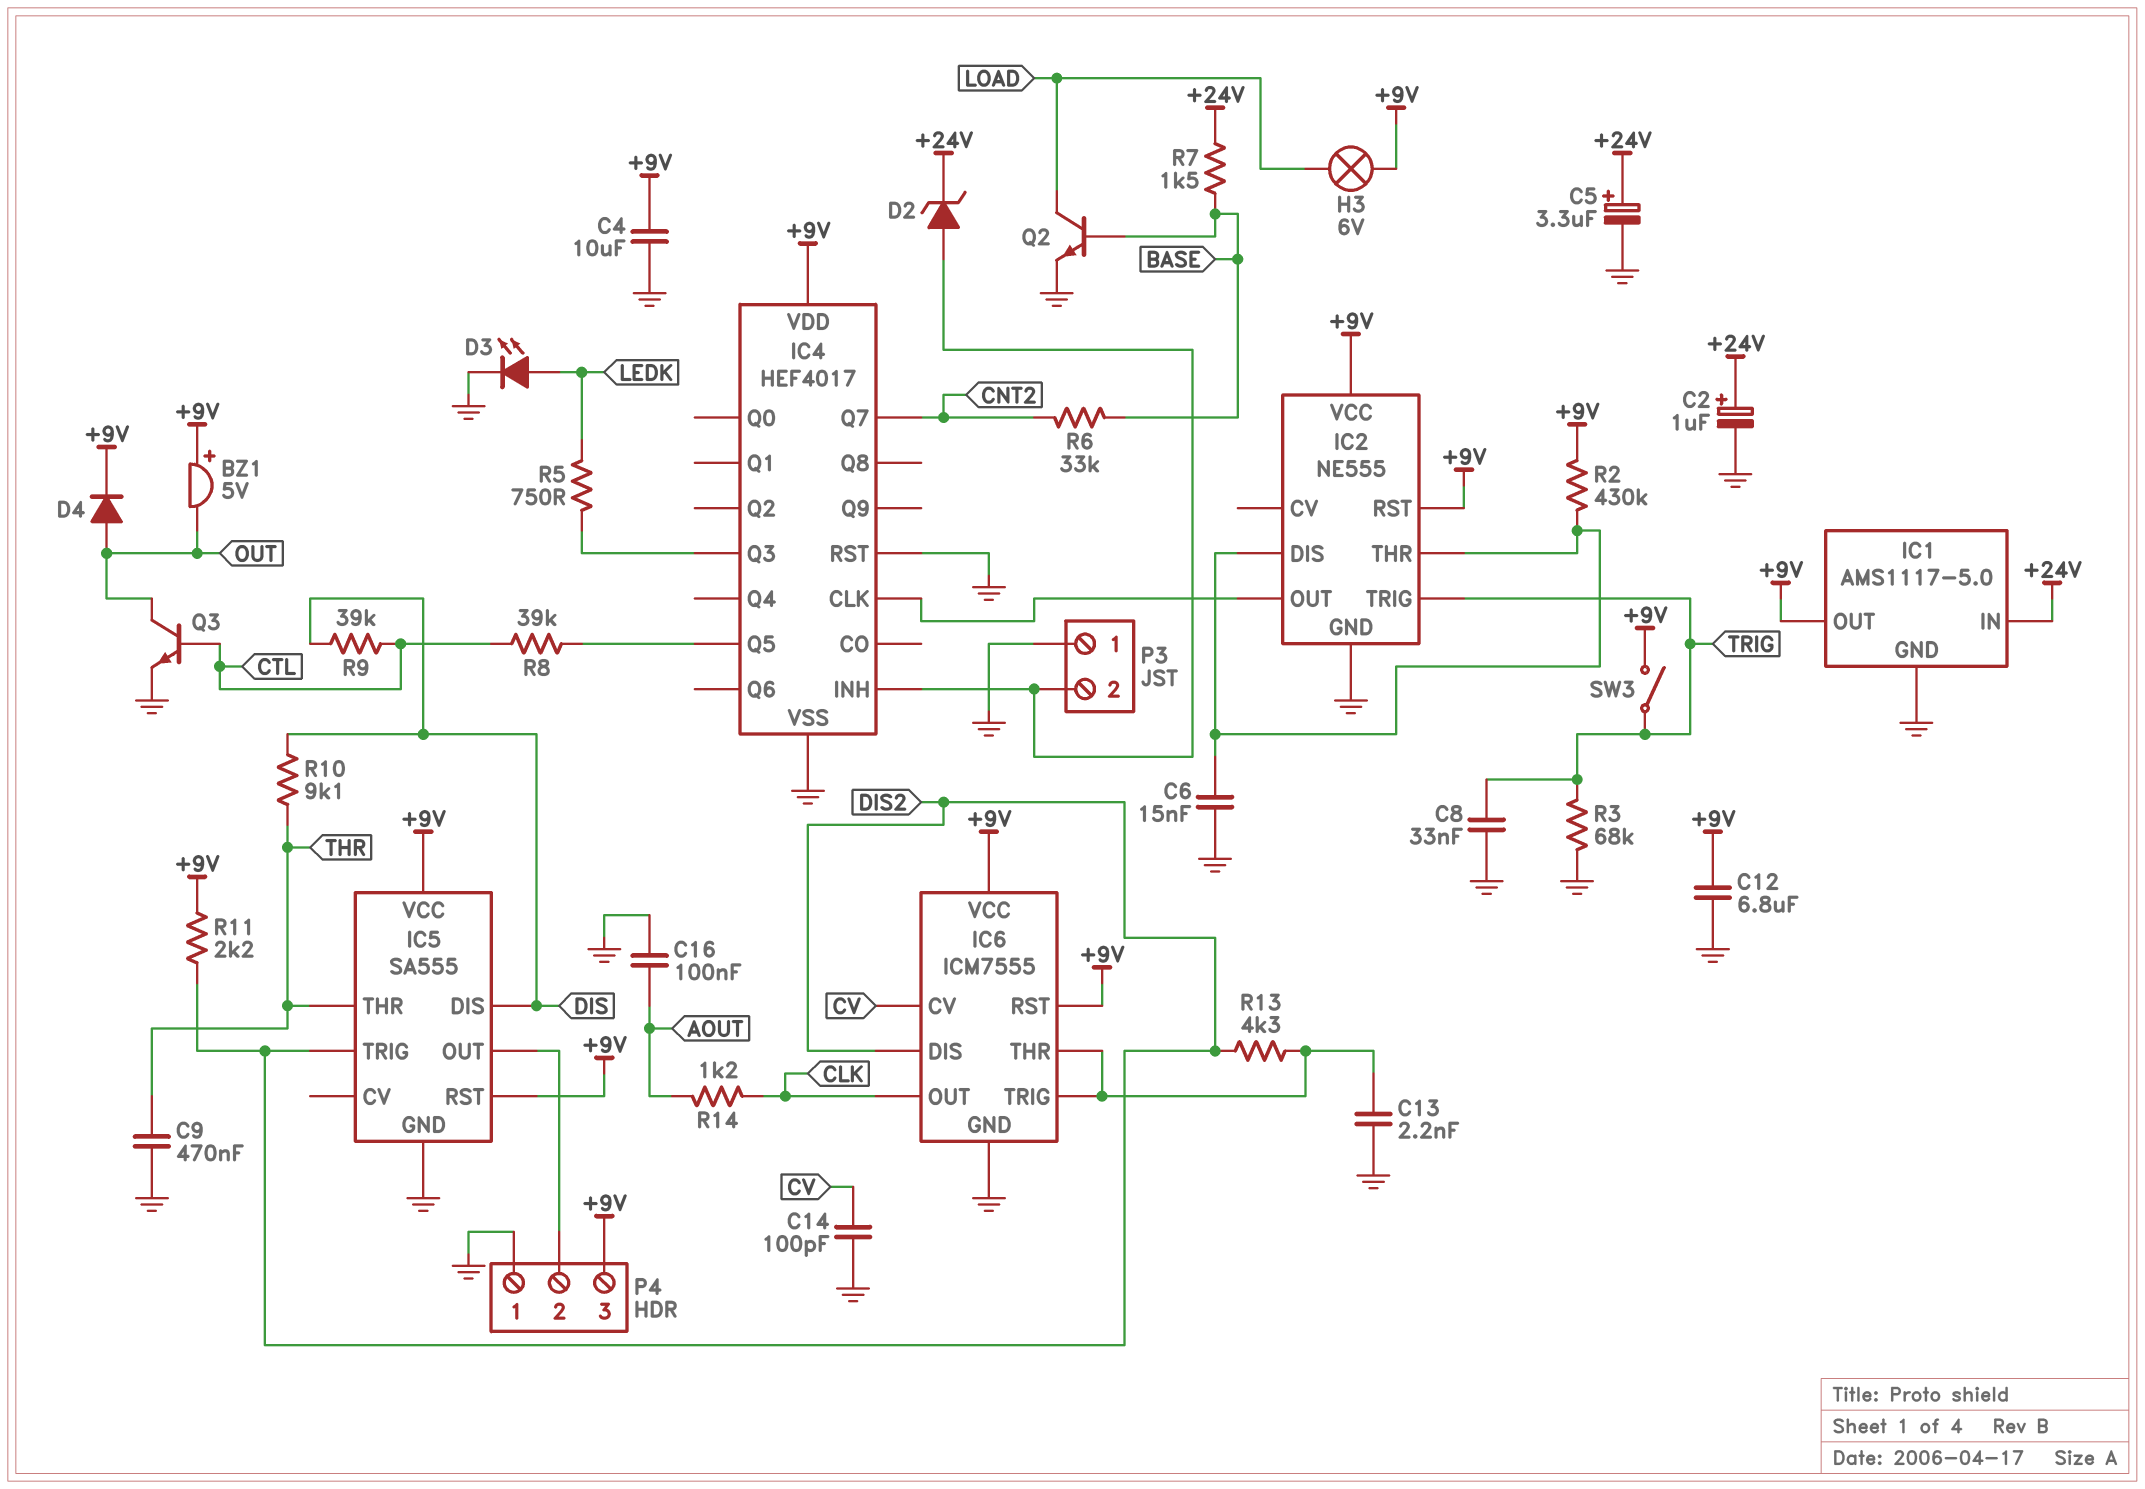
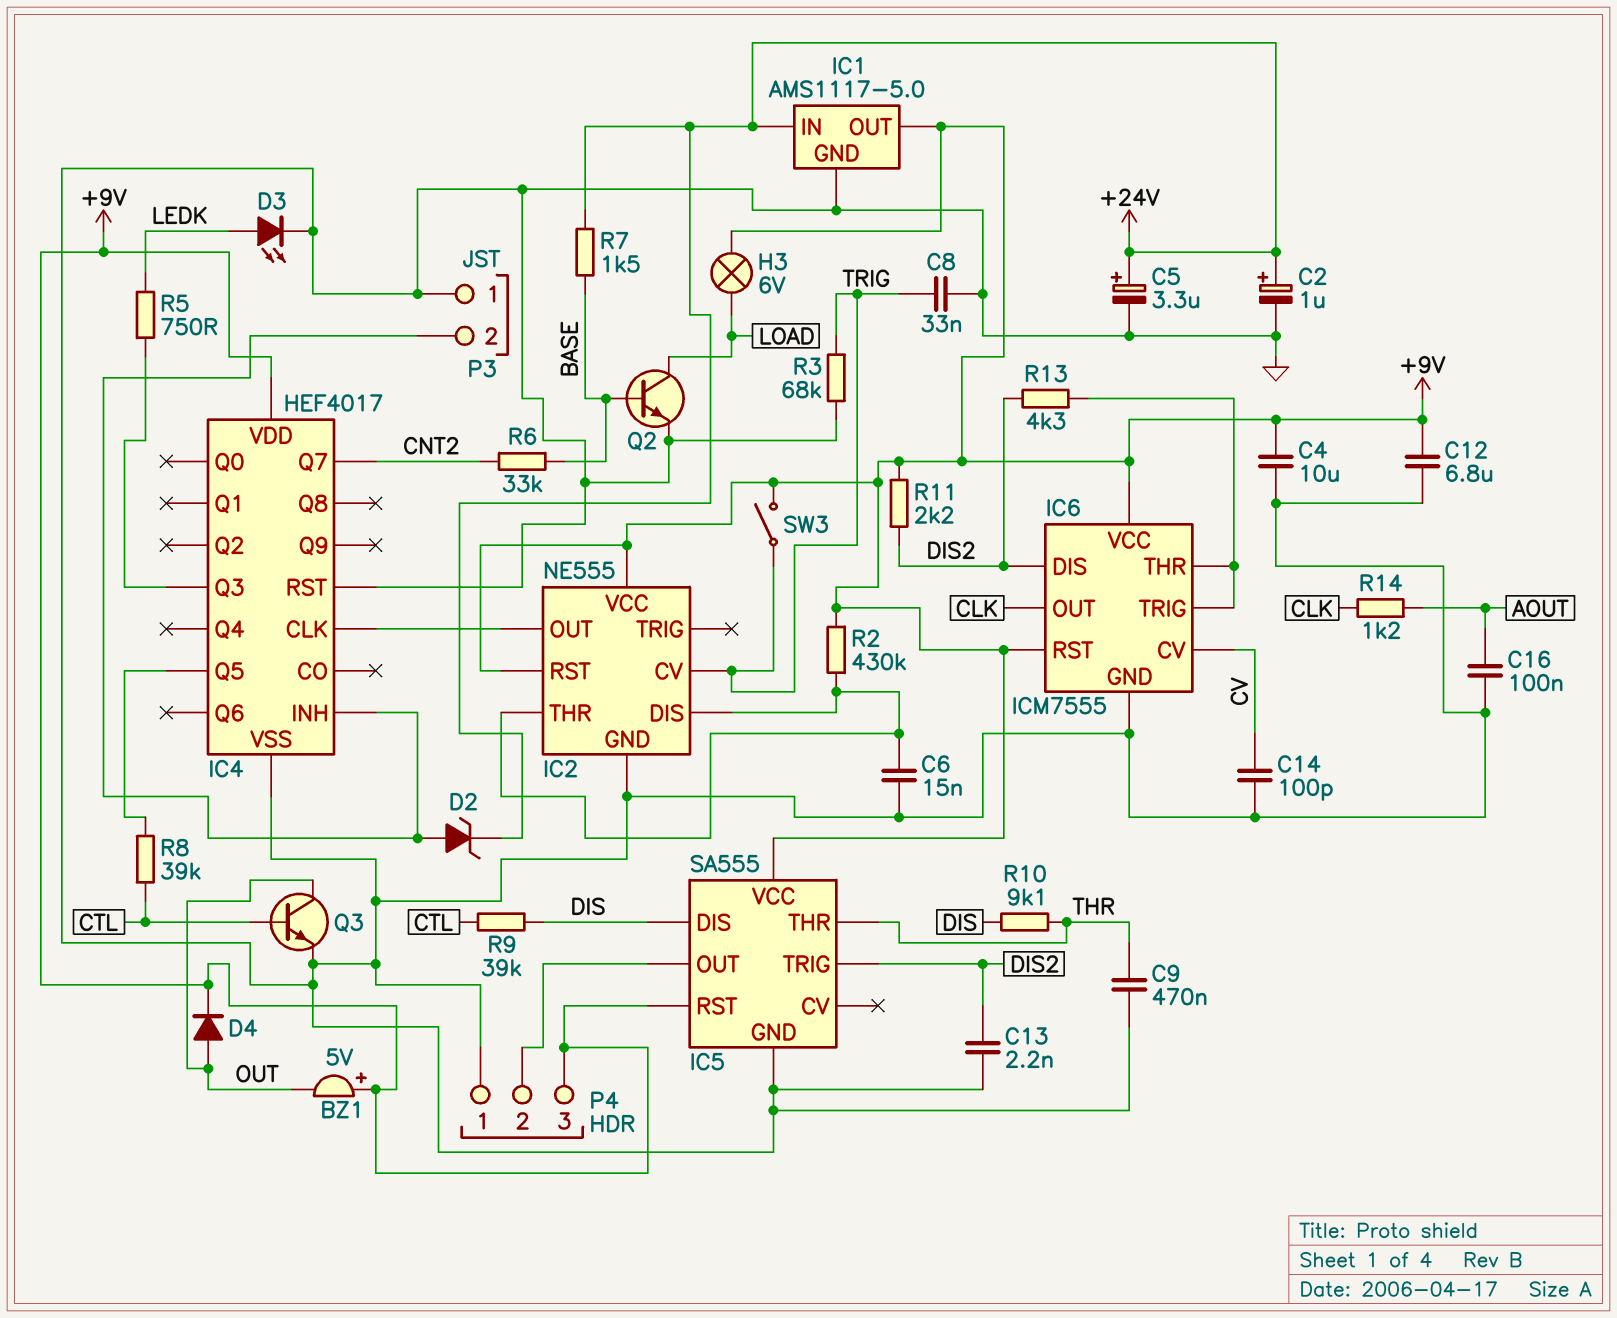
C13: 2.2nF (GND, IC6/THR) -> 2.2nF (DIS2, GND)
IC2 pin CV: none -> TRIG
IC2 pin TRIG: TRIG -> none

